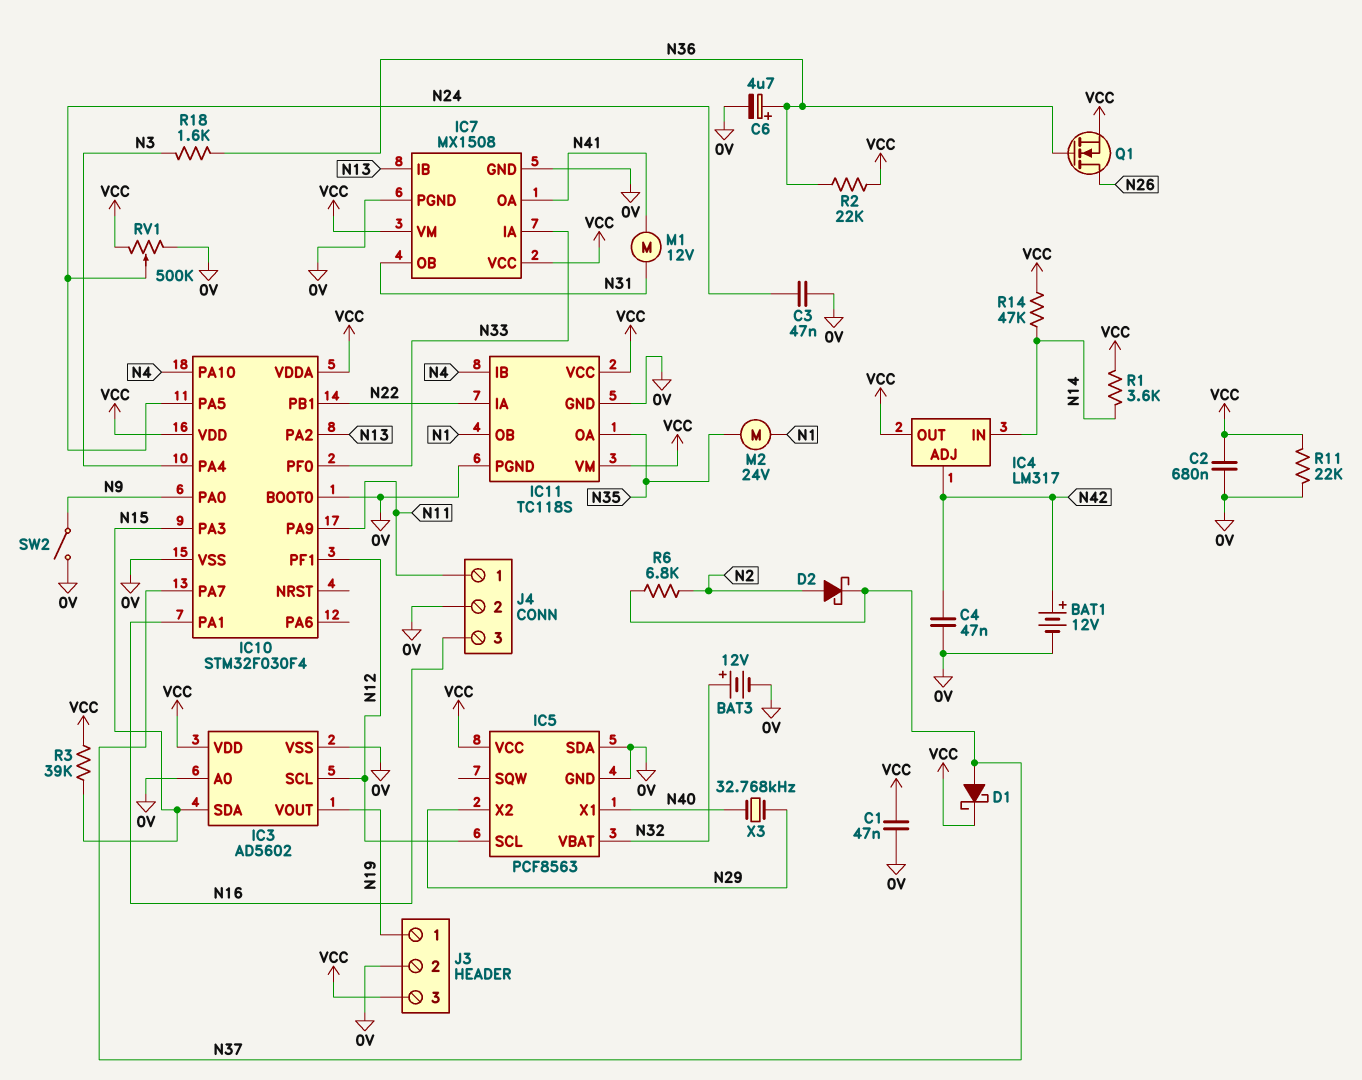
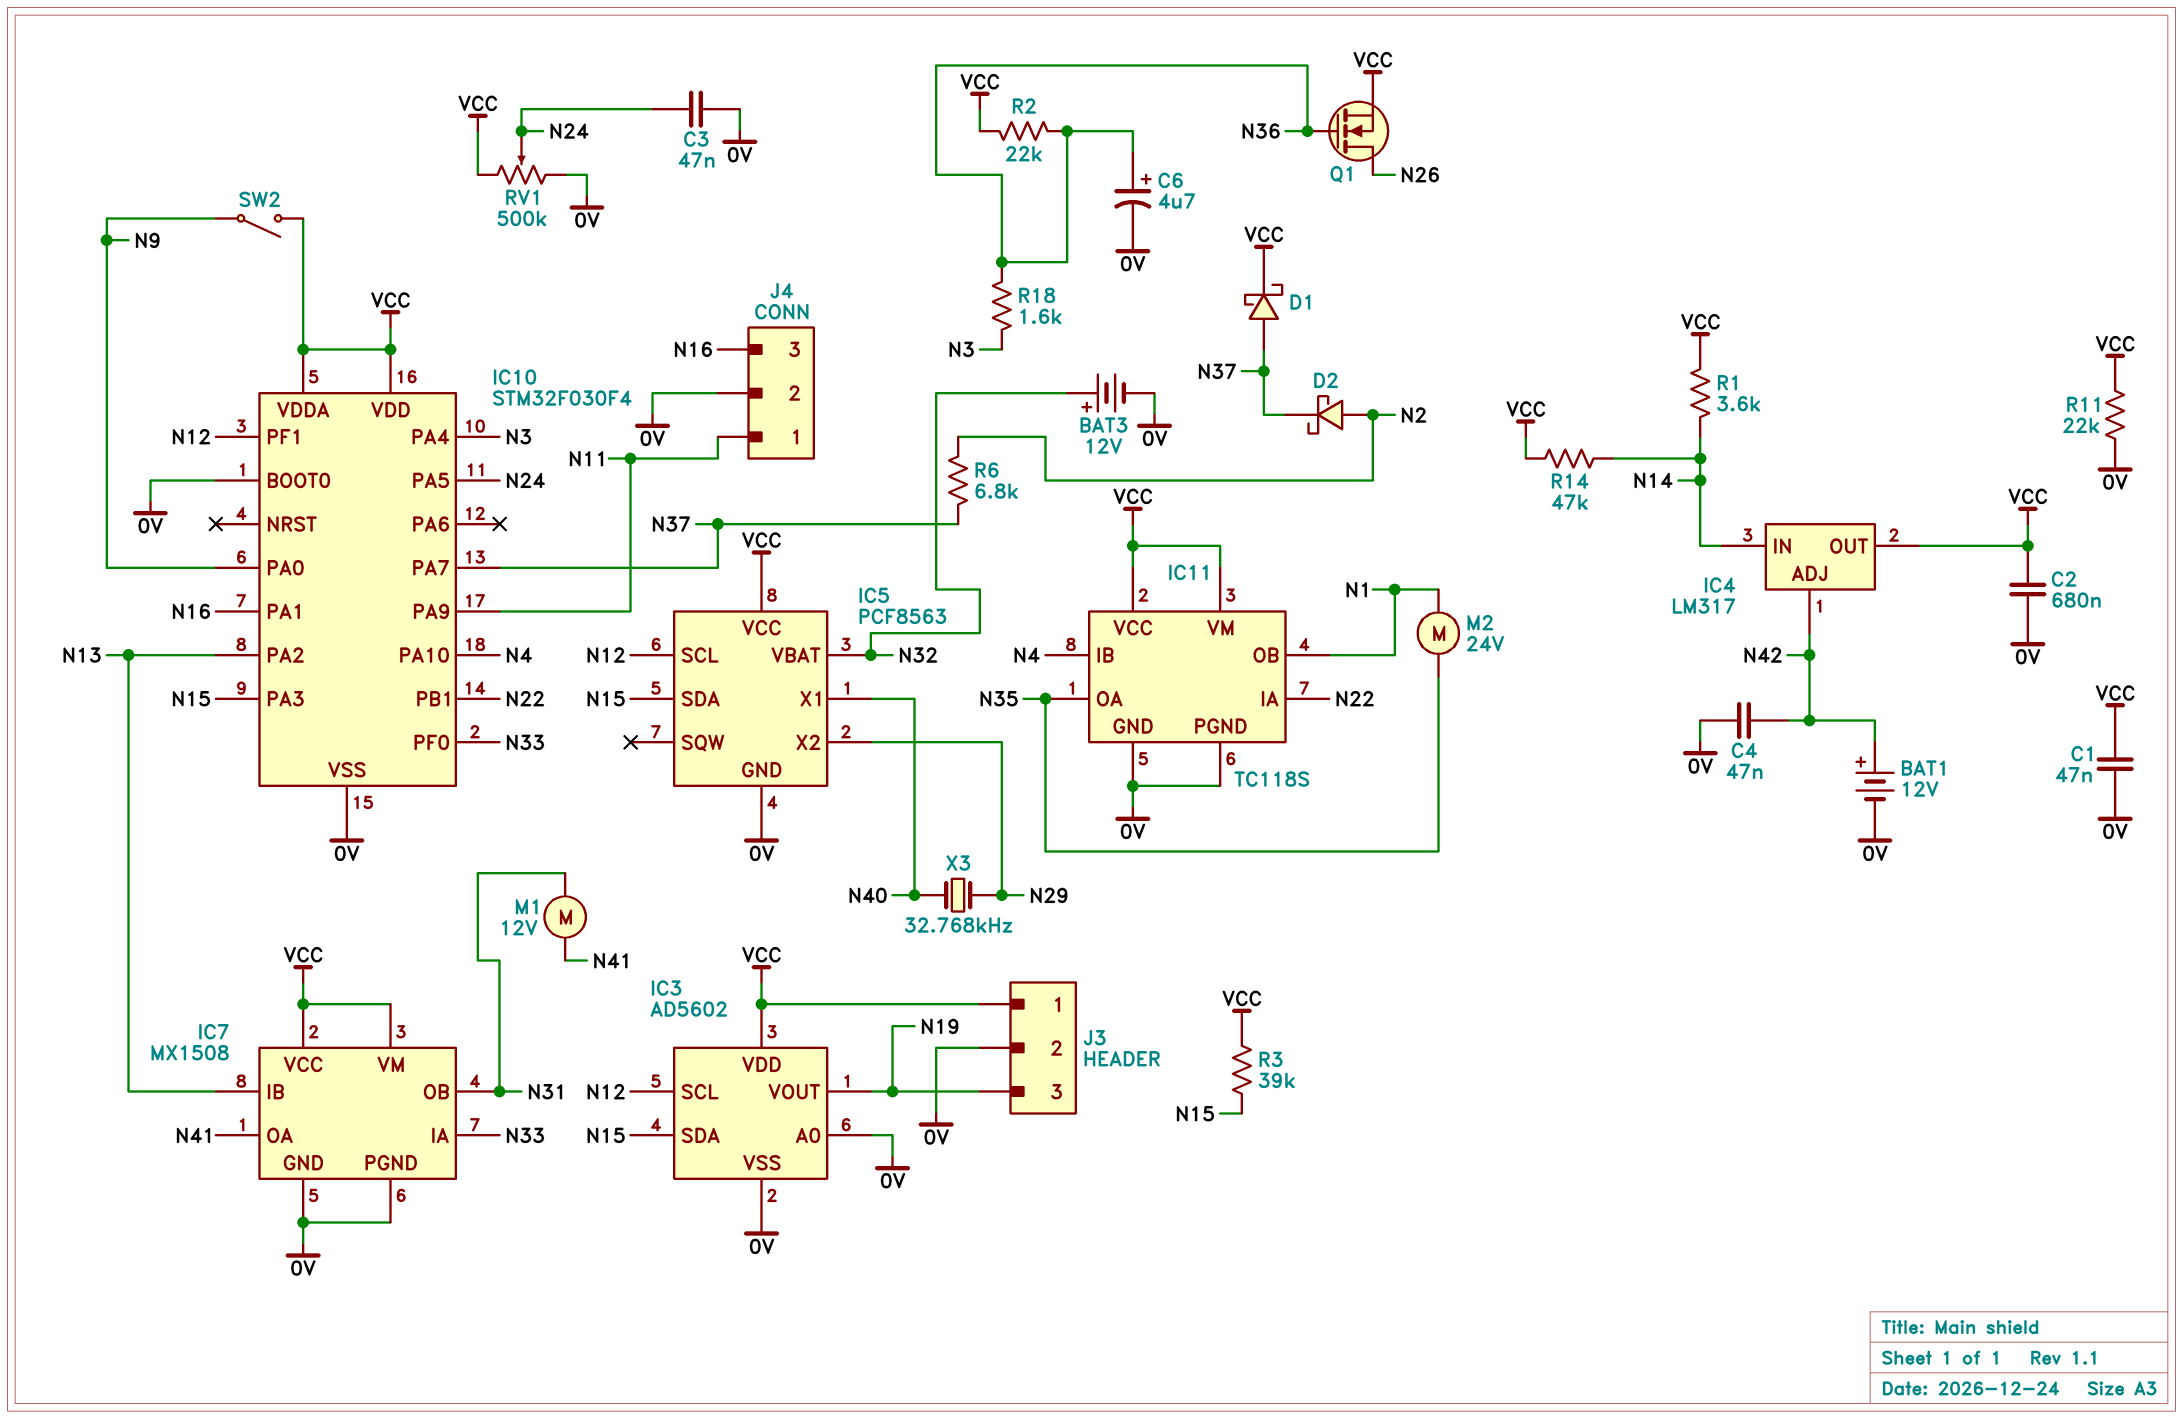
IC5 pin SDA: 0V -> N15
J3 pin 1: N19 -> VCC
J3 pin 3: VCC -> N19
SW2: switch (0V, N9) -> switch (N9, VCC)

